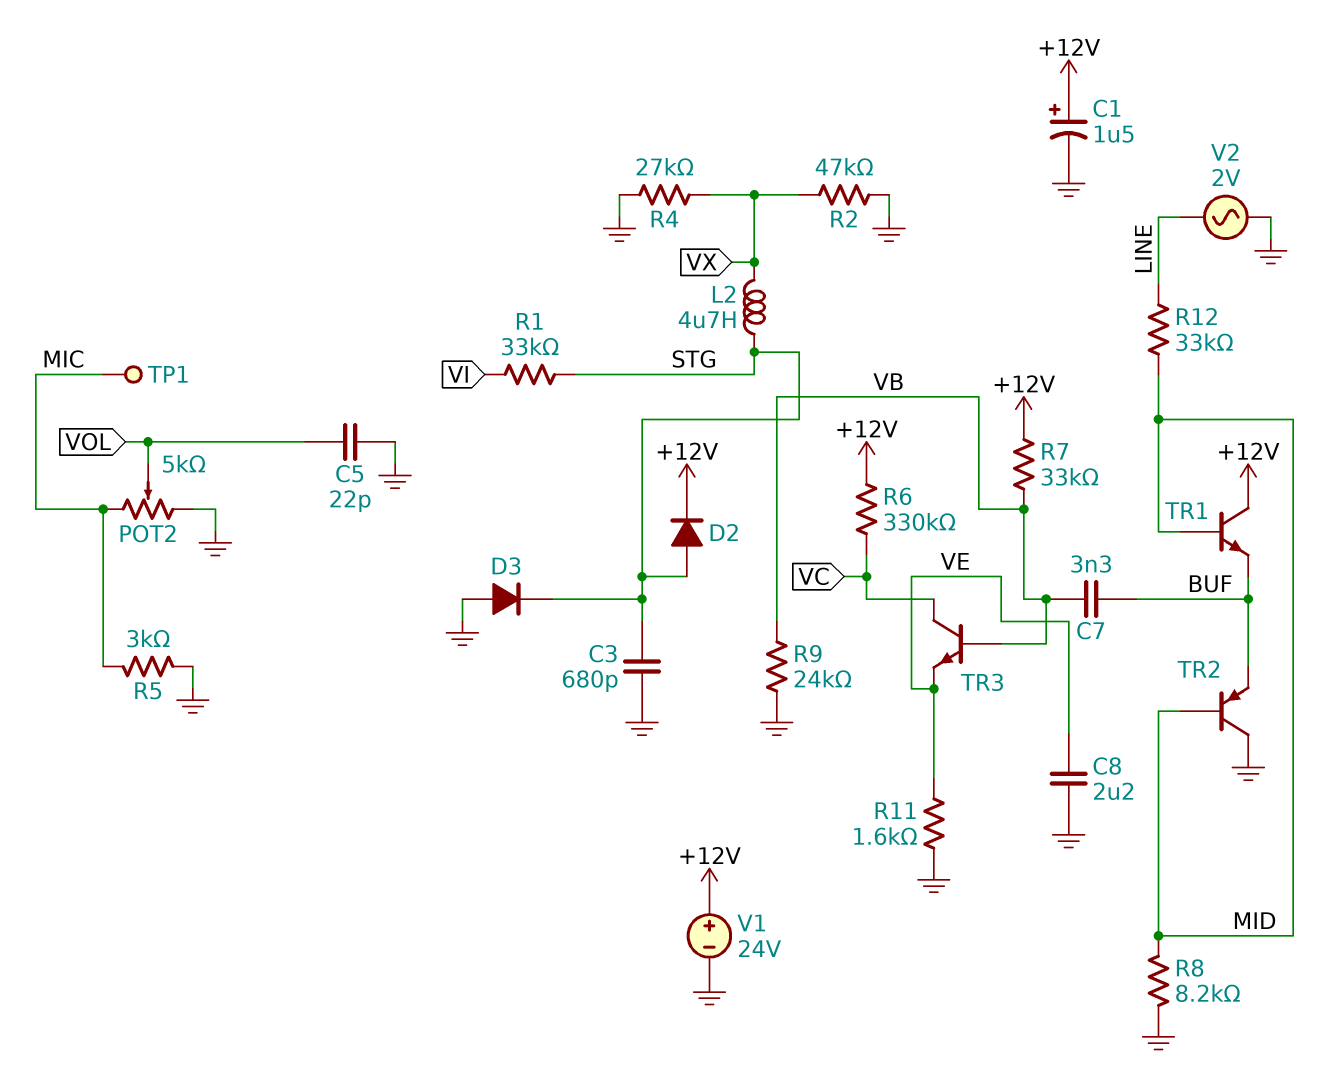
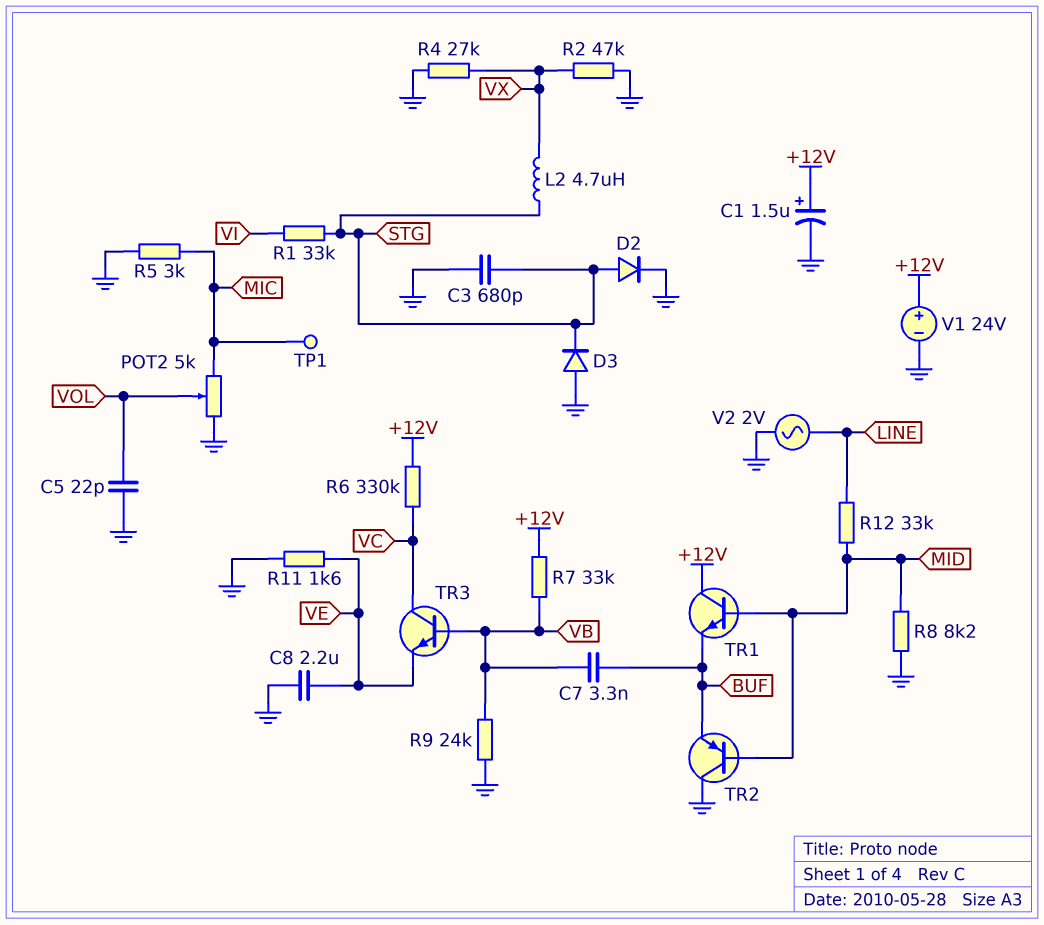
D2: diode (A STG, K +12V) -> diode (A STG, K GND)

